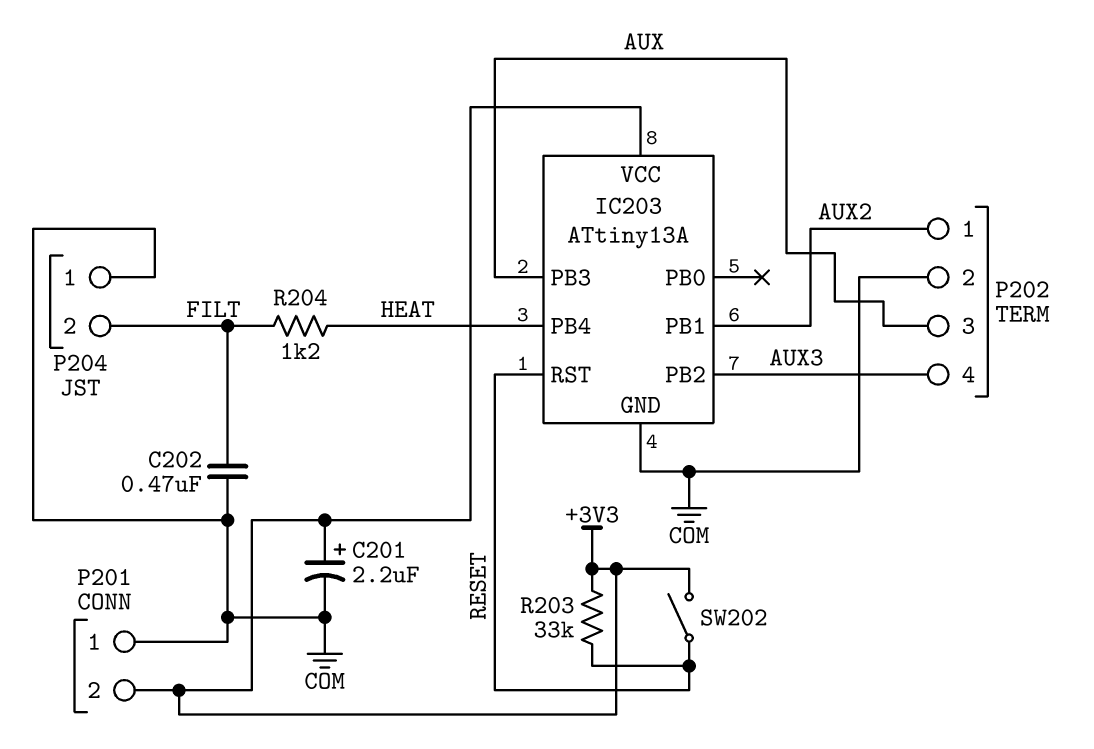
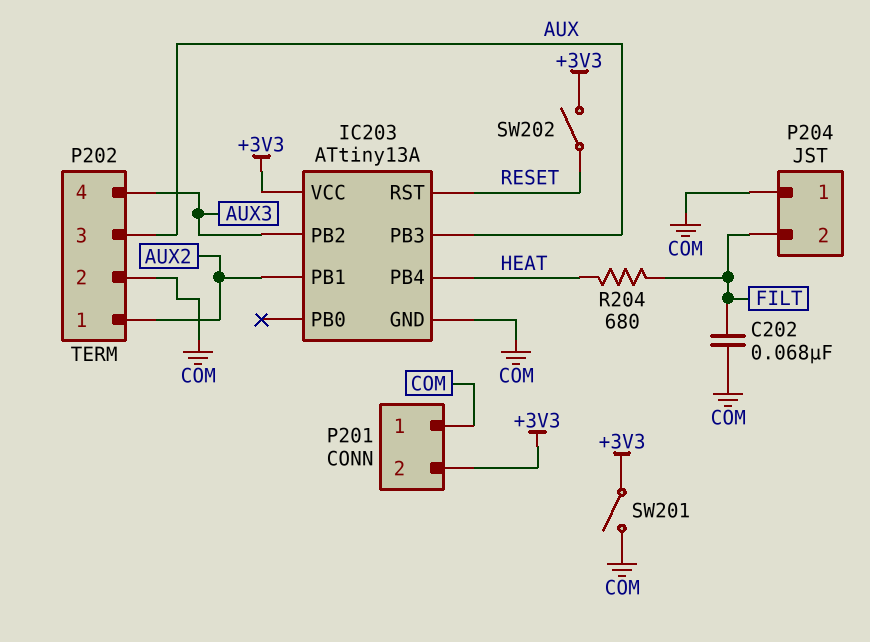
C201: 2.2uF (plus +3V3, minus COM) -> none
C202: 470nF (COM, FILT) -> 68nF (COM, FILT)
R203: 33k (+3V3, RESET) -> none
R204: 1.2k (FILT, HEAT) -> 680 (FILT, HEAT)
SW201: none -> switch (+3V3, COM)

